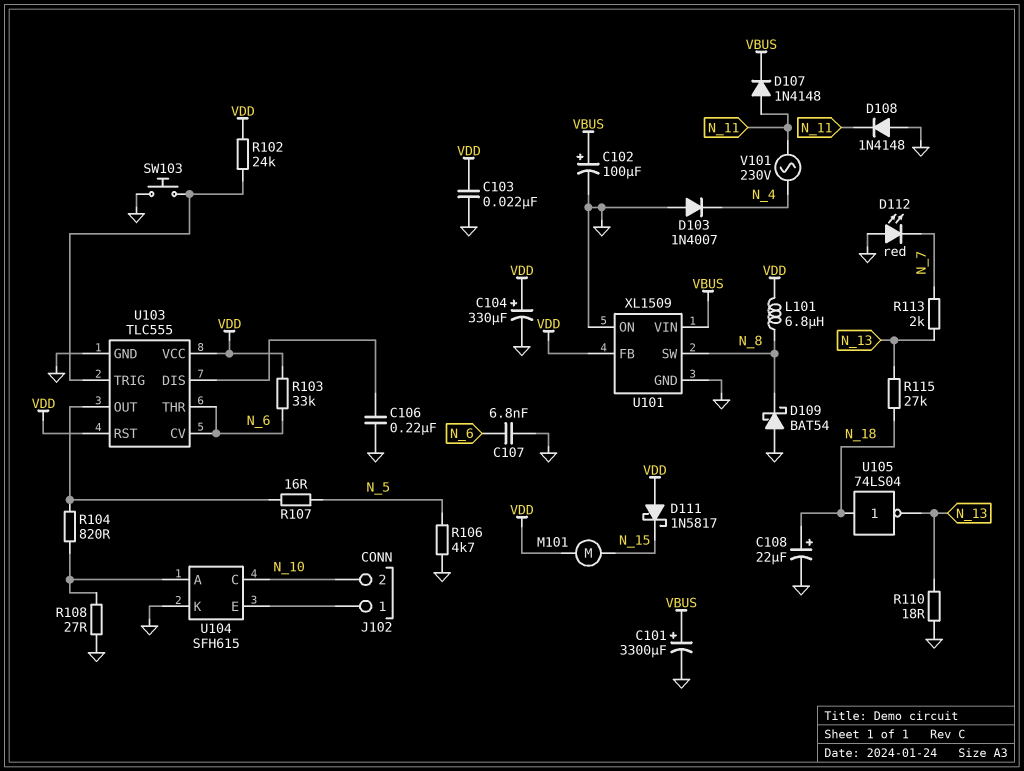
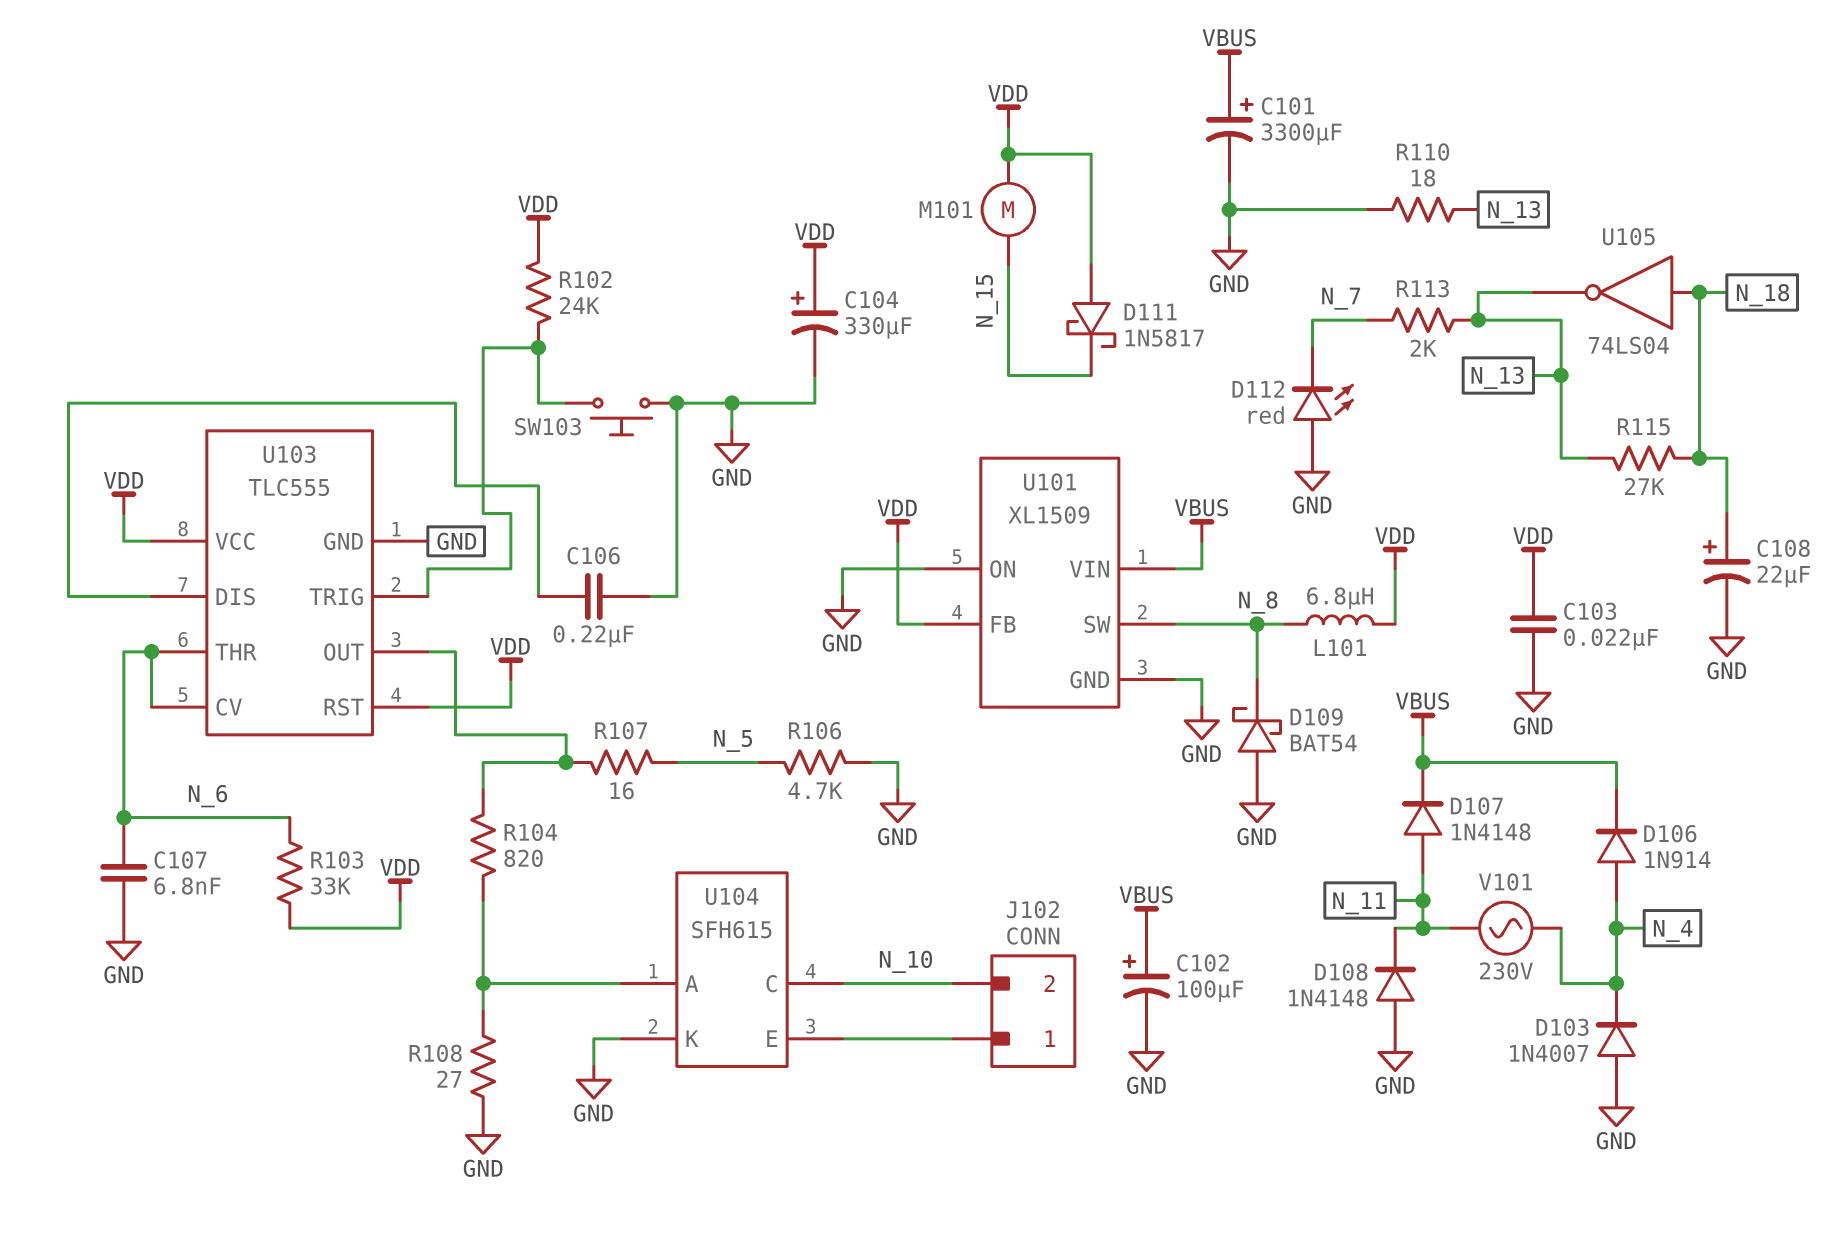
D106: none -> diode 1N914 (A N_4, K VBUS)

